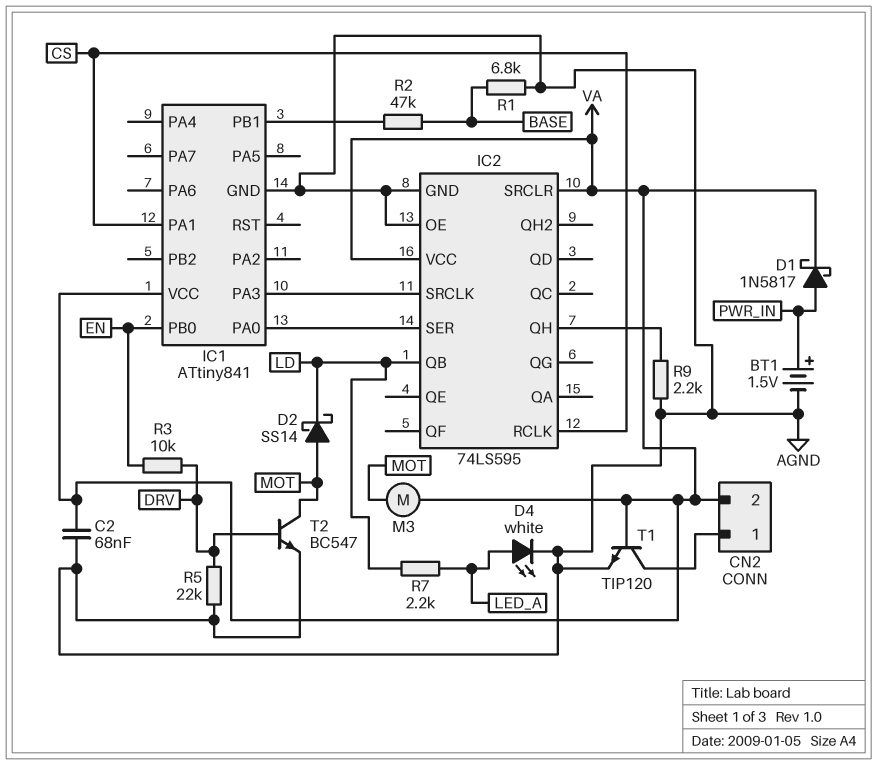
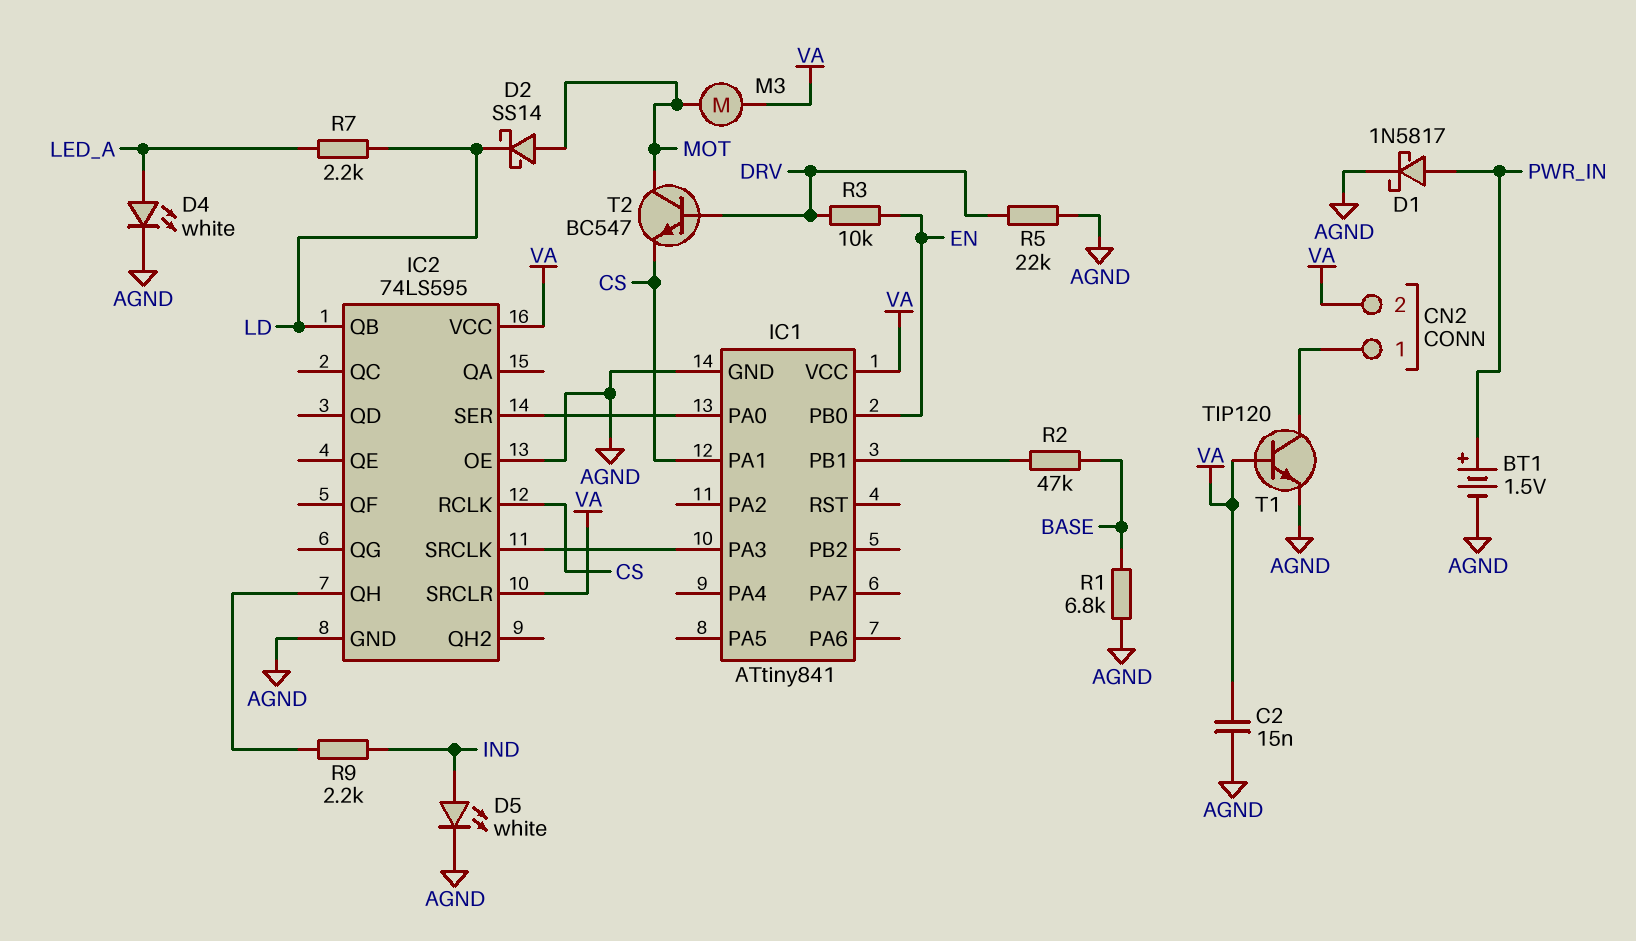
C2: 68nF (AGND, VA) -> 15nF (AGND, VA)
D1: schottky 1N5817 (A PWR_IN, K VA) -> schottky 1N5817 (A PWR_IN, K AGND)
D5: none -> LED white (A IND, K AGND)
R9: 2.2k (AGND, IC2/QH) -> 2.2k (IC2/QH, IND)
T2: NPN BC547 (B DRV, C MOT, E AGND) -> NPN BC547 (B DRV, C MOT, E CS)

